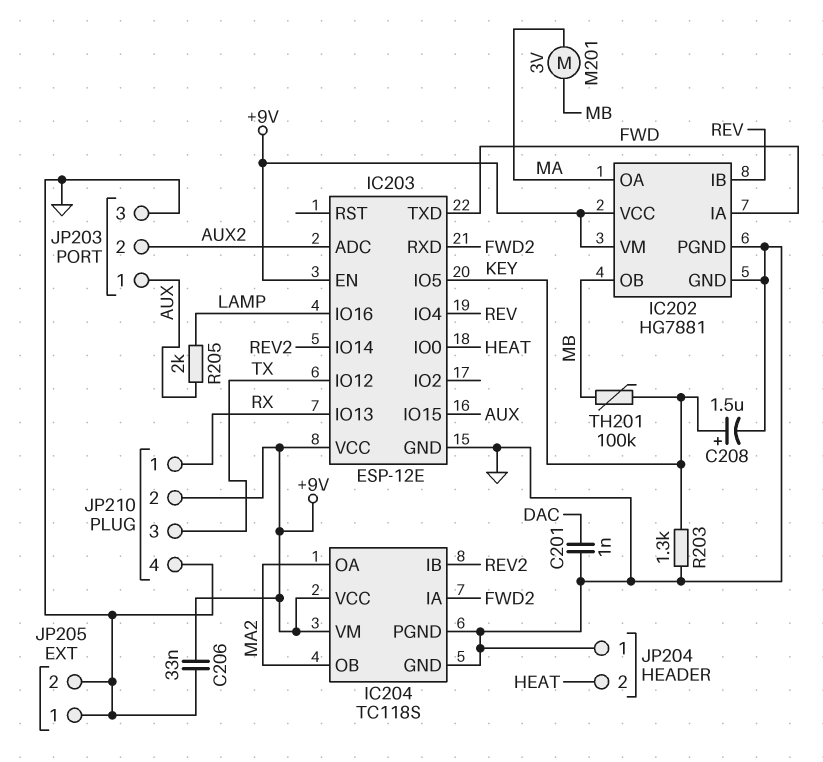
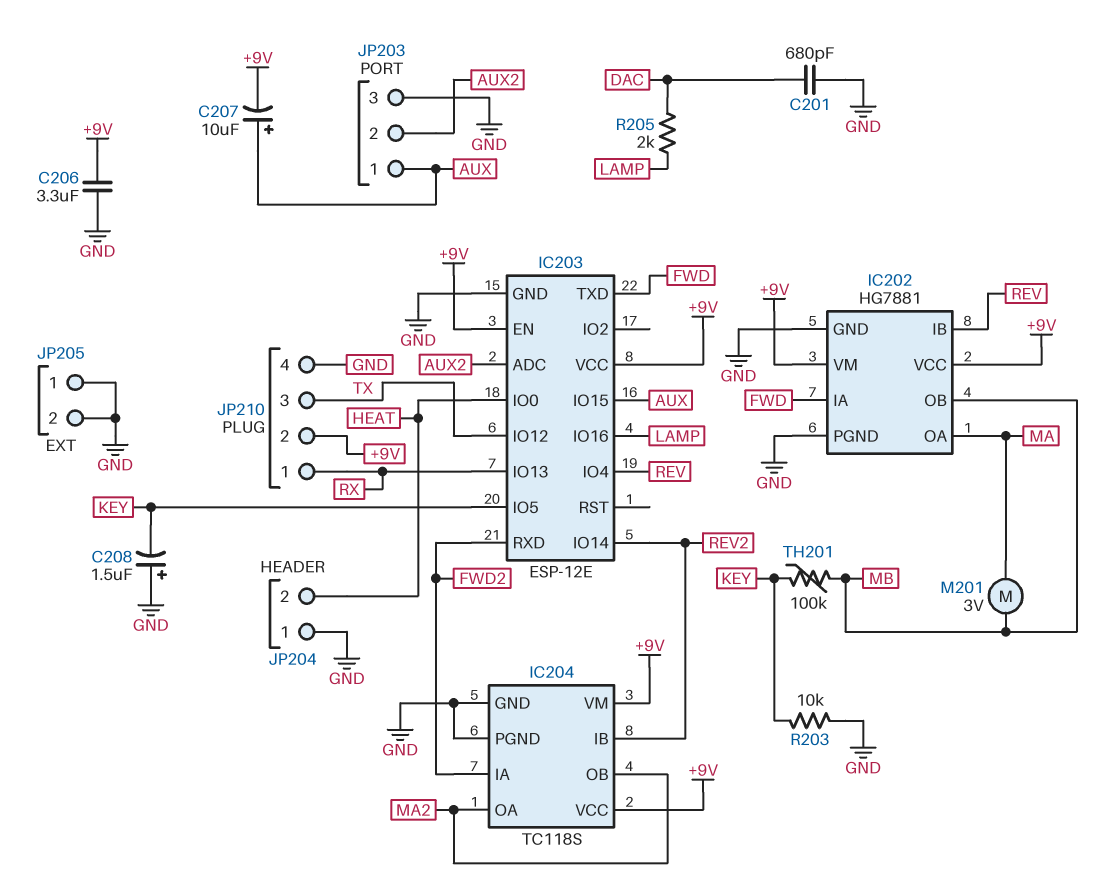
C201: 1nF (DAC, GND) -> 680pF (DAC, GND)
C206: 33nF (+9V, GND) -> 3.3uF (+9V, GND)
C207: none -> 10uF (plus AUX, minus +9V)
C208: 1.5uF (plus KEY, minus GND) -> 1.5uF (plus GND, minus KEY)
R203: 1.3k (GND, KEY) -> 10k (GND, KEY)
R205: 2k (AUX, LAMP) -> 2k (DAC, LAMP)

